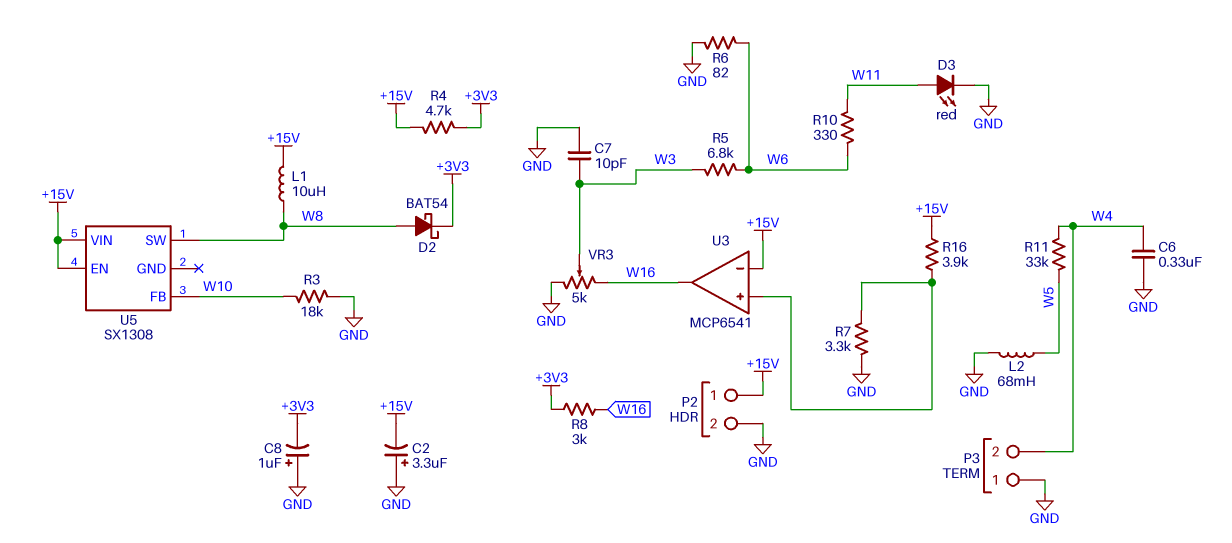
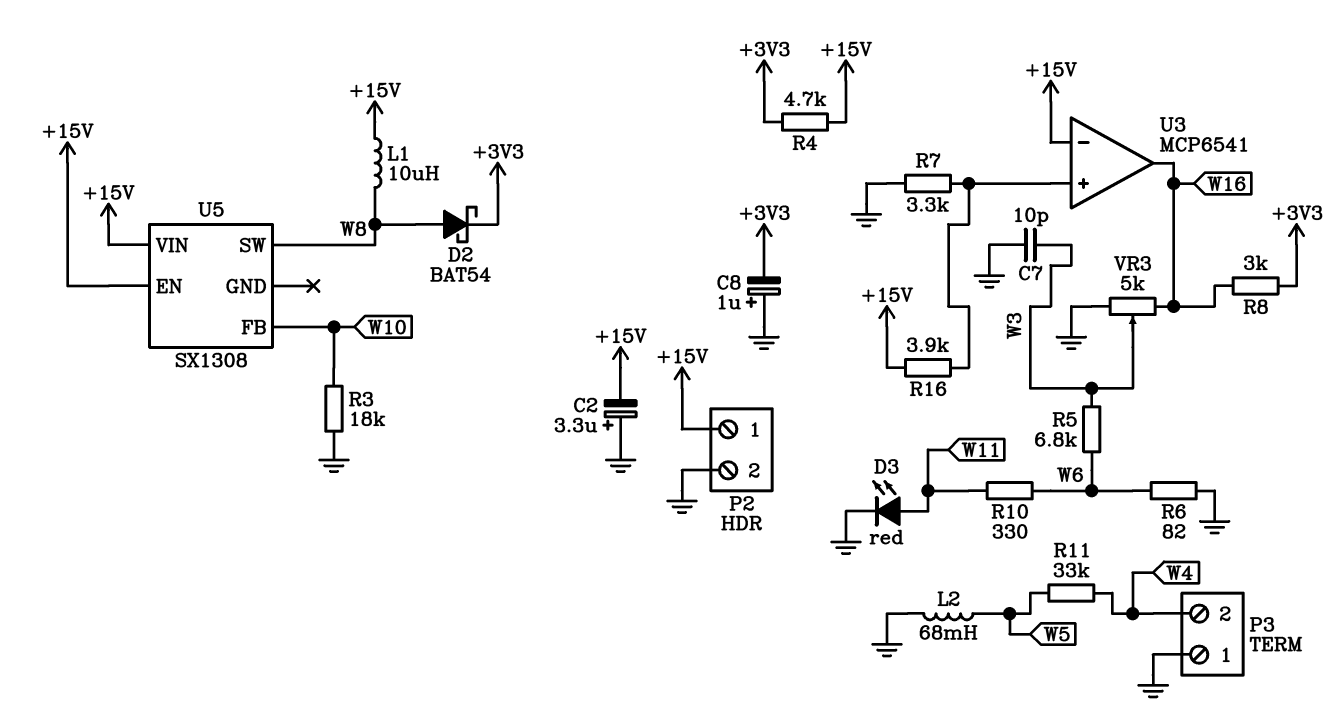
C6: 330nF (GND, W4) -> none

